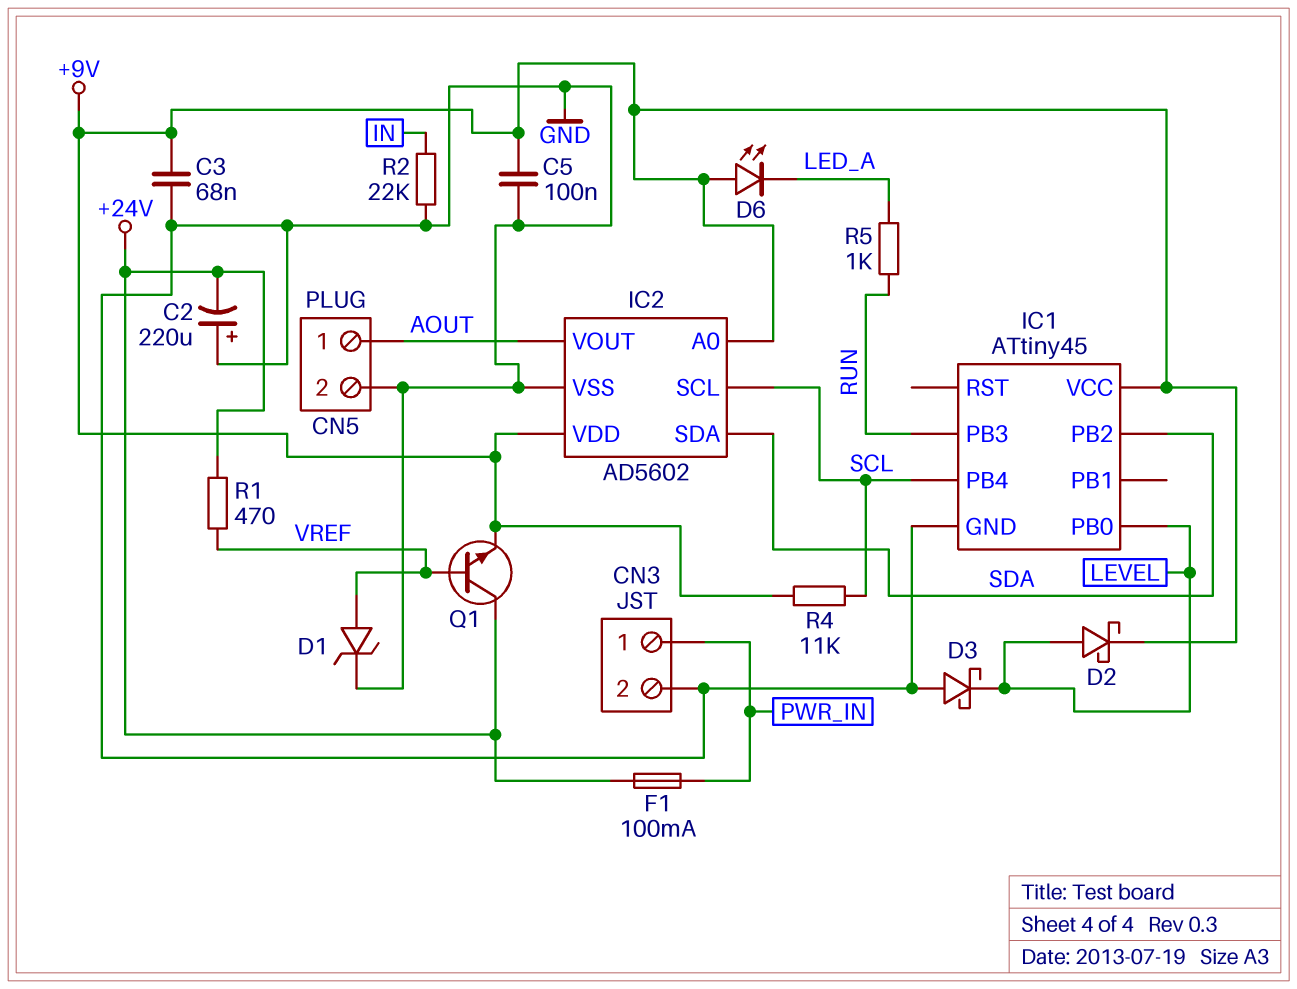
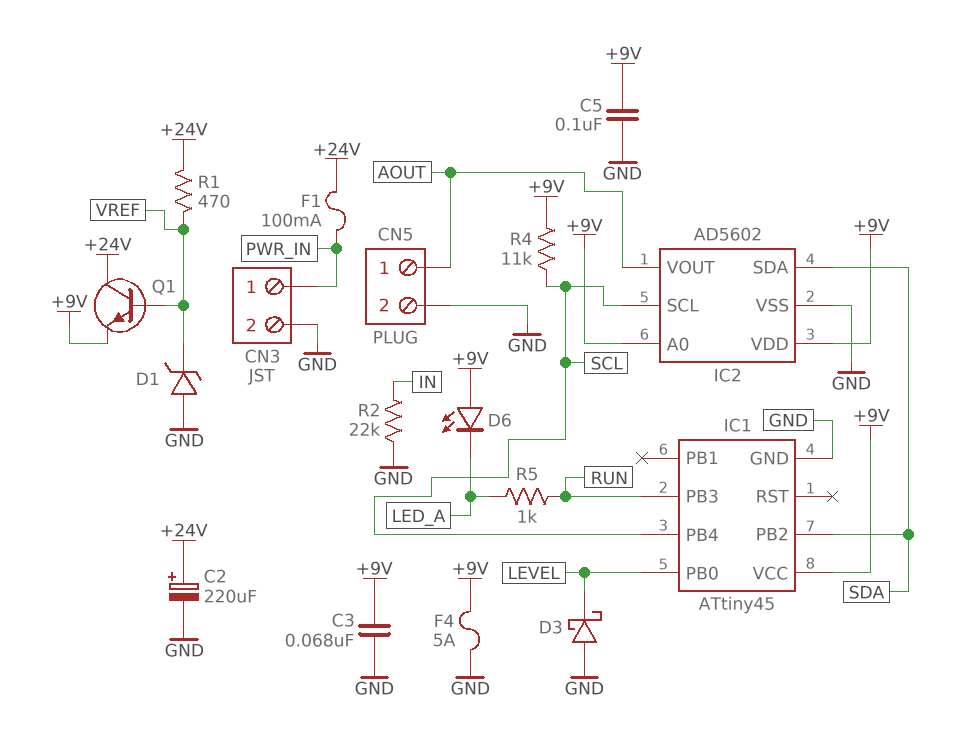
C2: 220uF (plus GND, minus +24V) -> 220uF (plus +24V, minus GND)
D1: zener (A VREF, K GND) -> zener (A GND, K VREF)
D2: schottky (A LEVEL, K +9V) -> none
F4: none -> 5A (+9V, GND)

